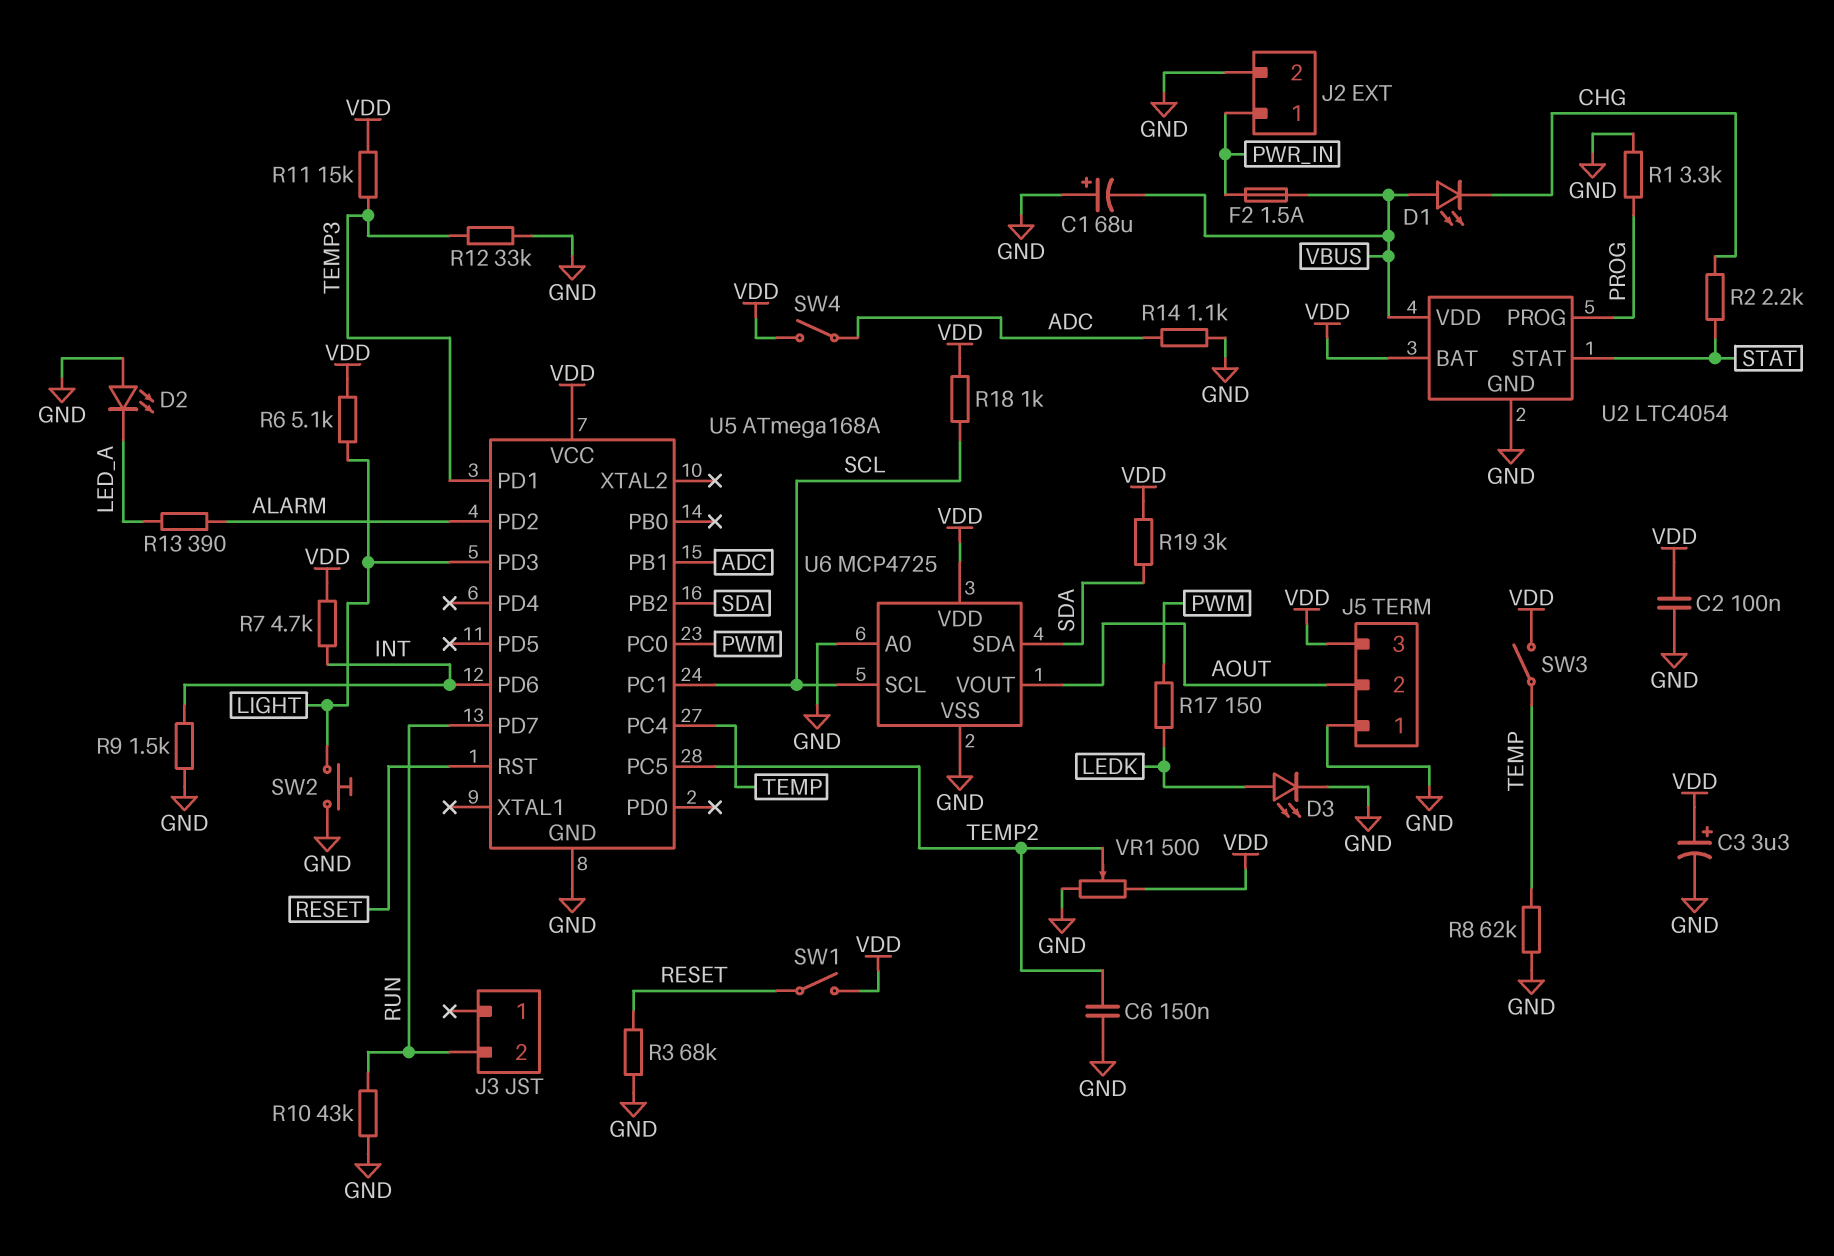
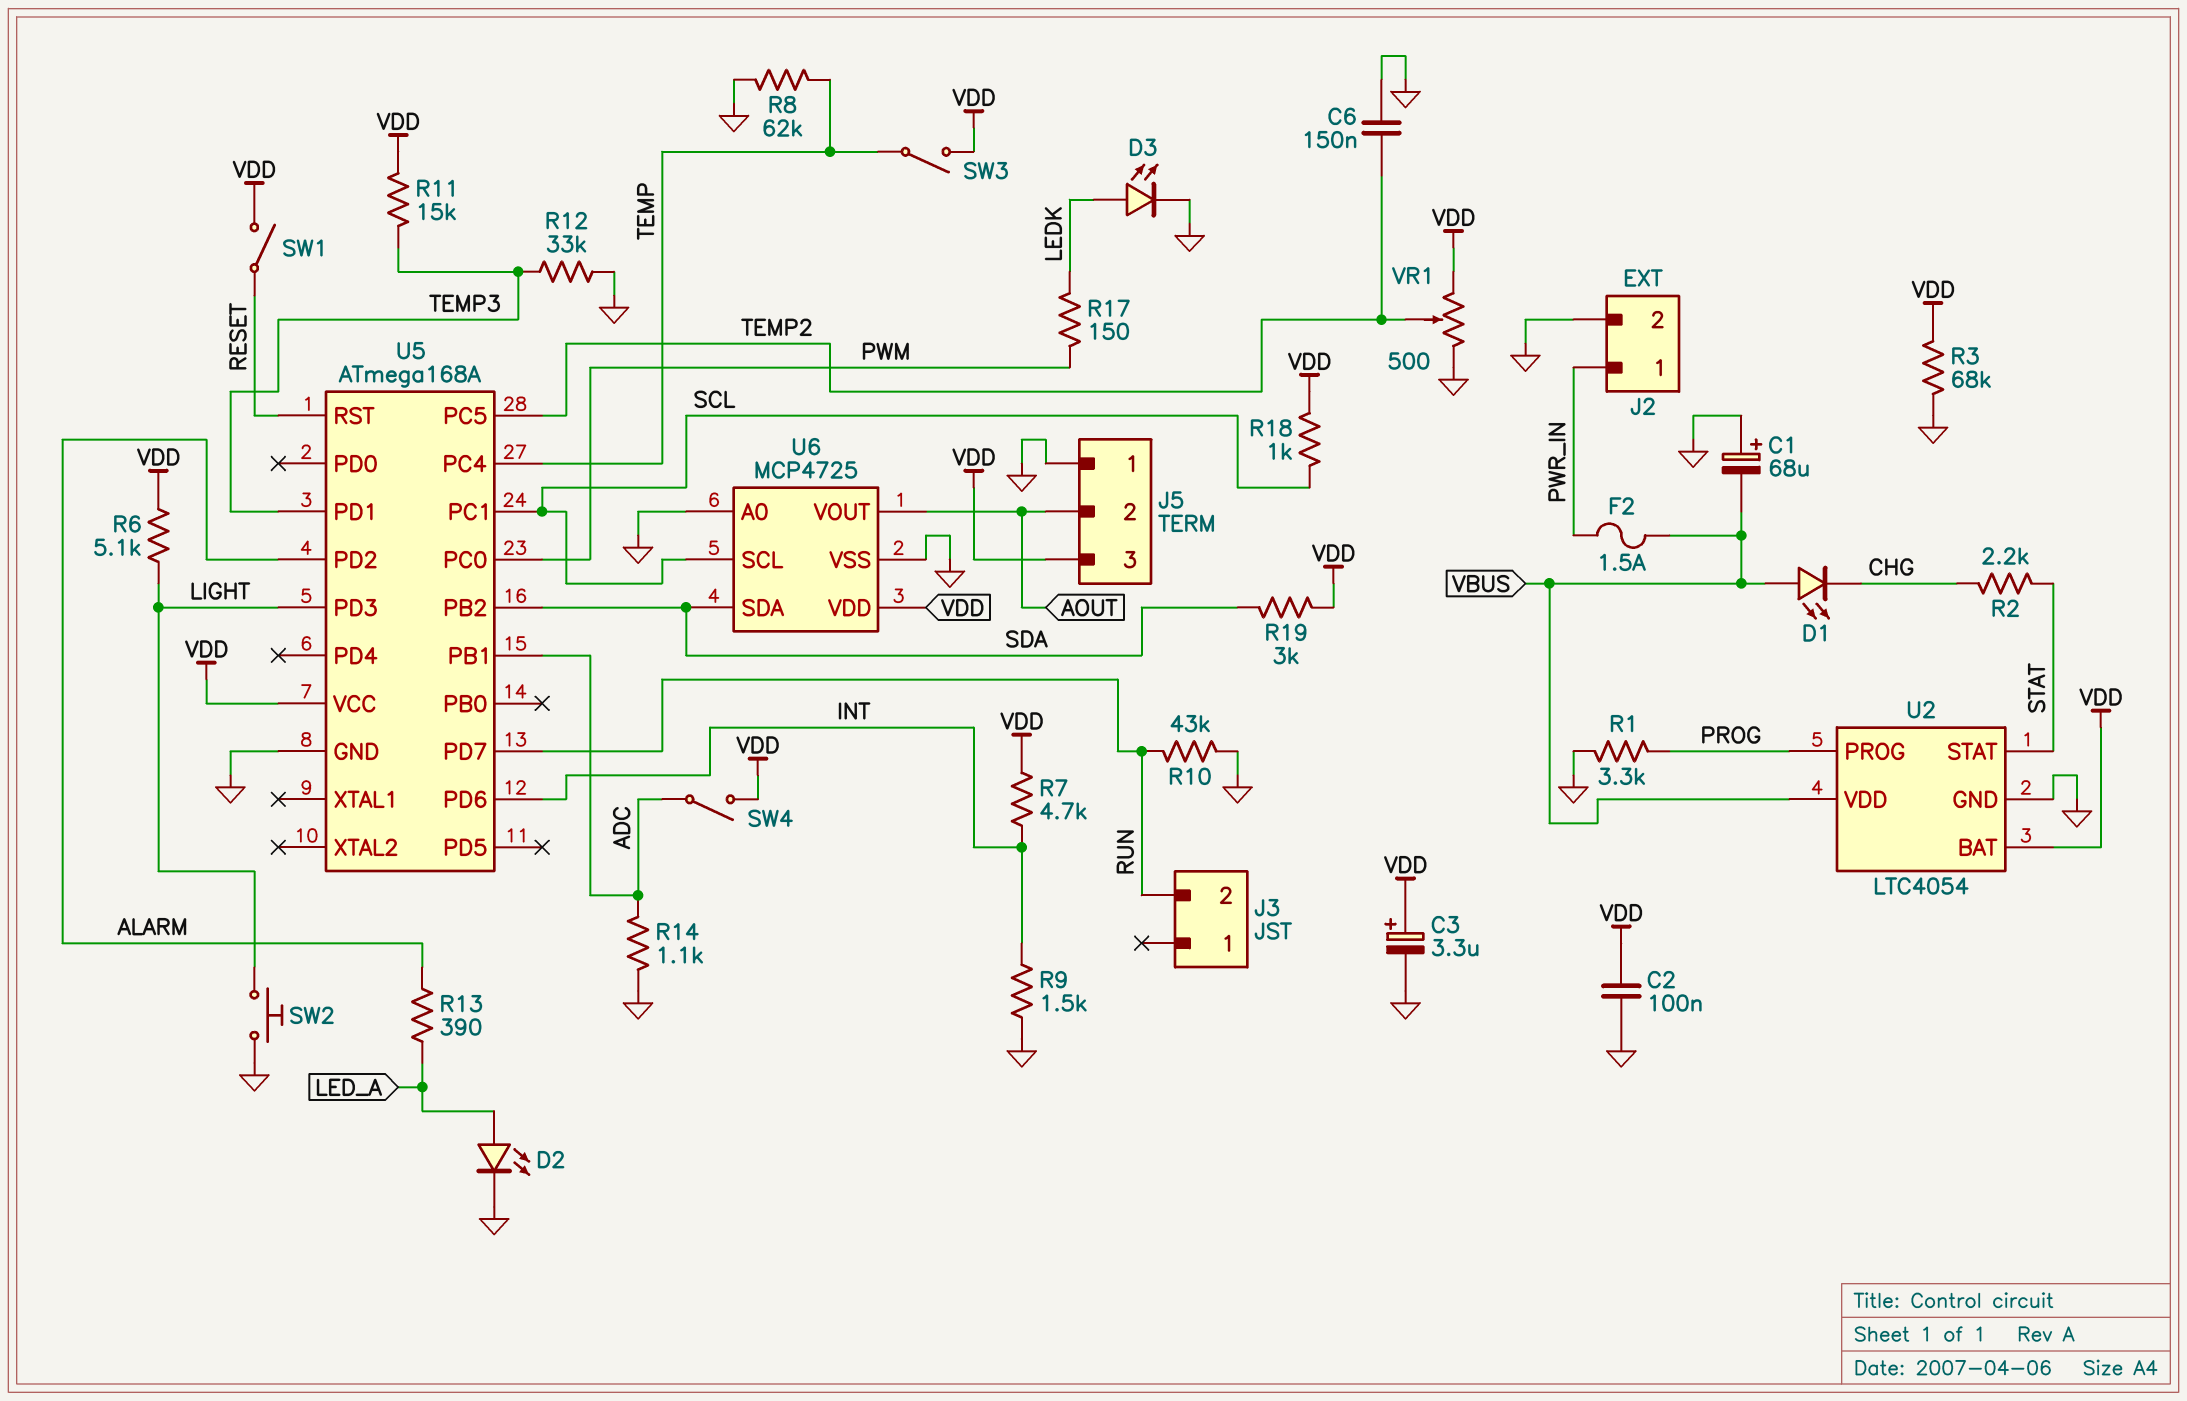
D2: LED (A GND, K LED_A) -> LED (A LED_A, K GND)
R3: 68k (GND, RESET) -> 68k (GND, VDD)

